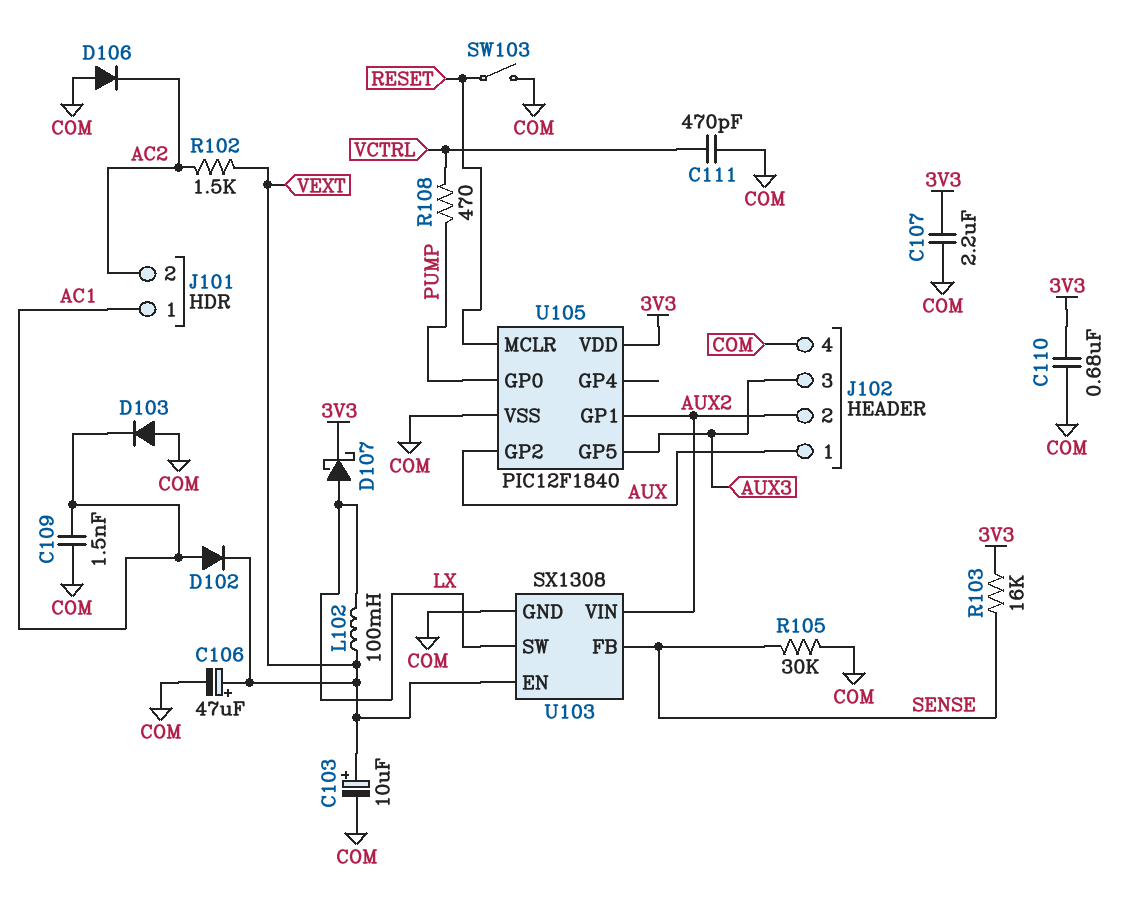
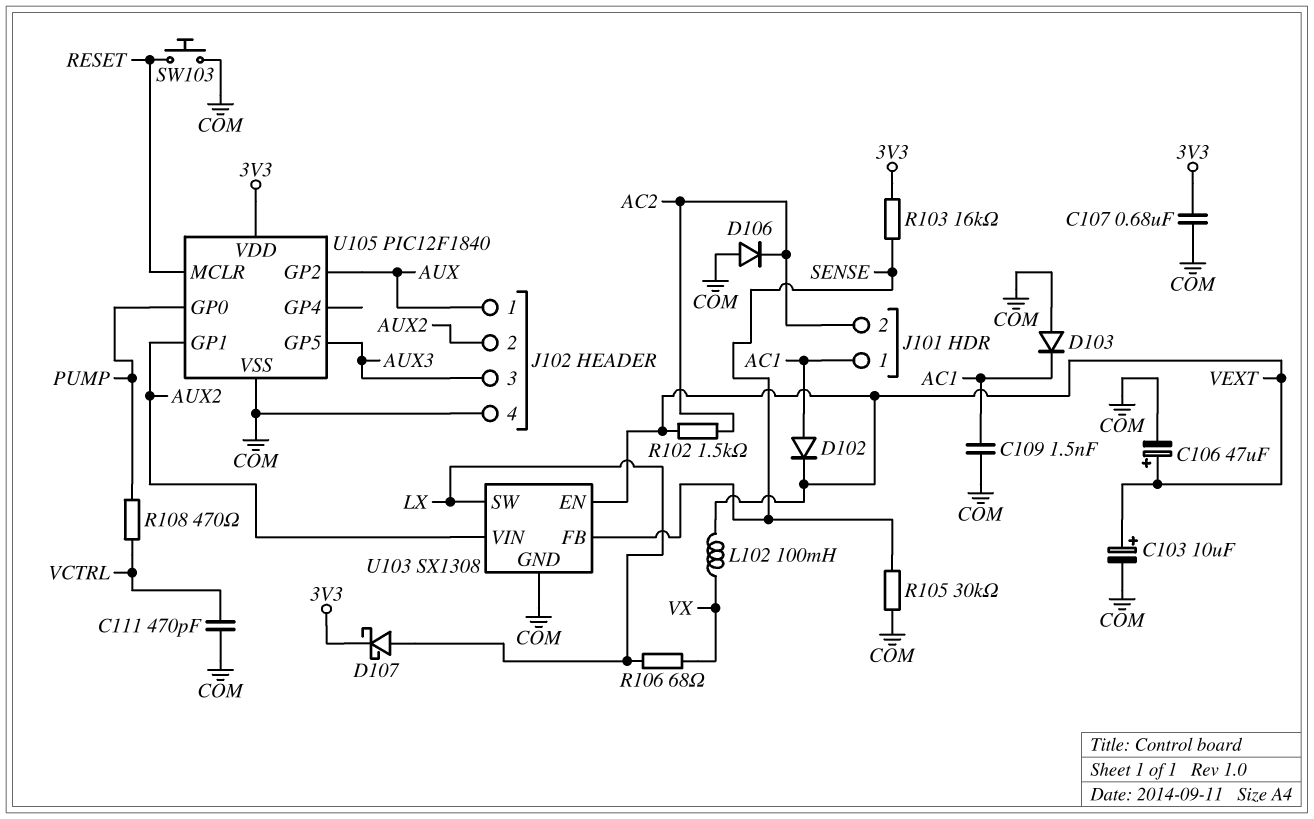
C107: 2.2uF (3V3, COM) -> 680nF (3V3, COM)
C110: 680nF (3V3, COM) -> none
L102: 100mH (LX, VEXT) -> 100mH (VEXT, VX)
R106: none -> 68 (LX, VX)
SW103: switch (COM, RESET) -> button (COM, RESET)

